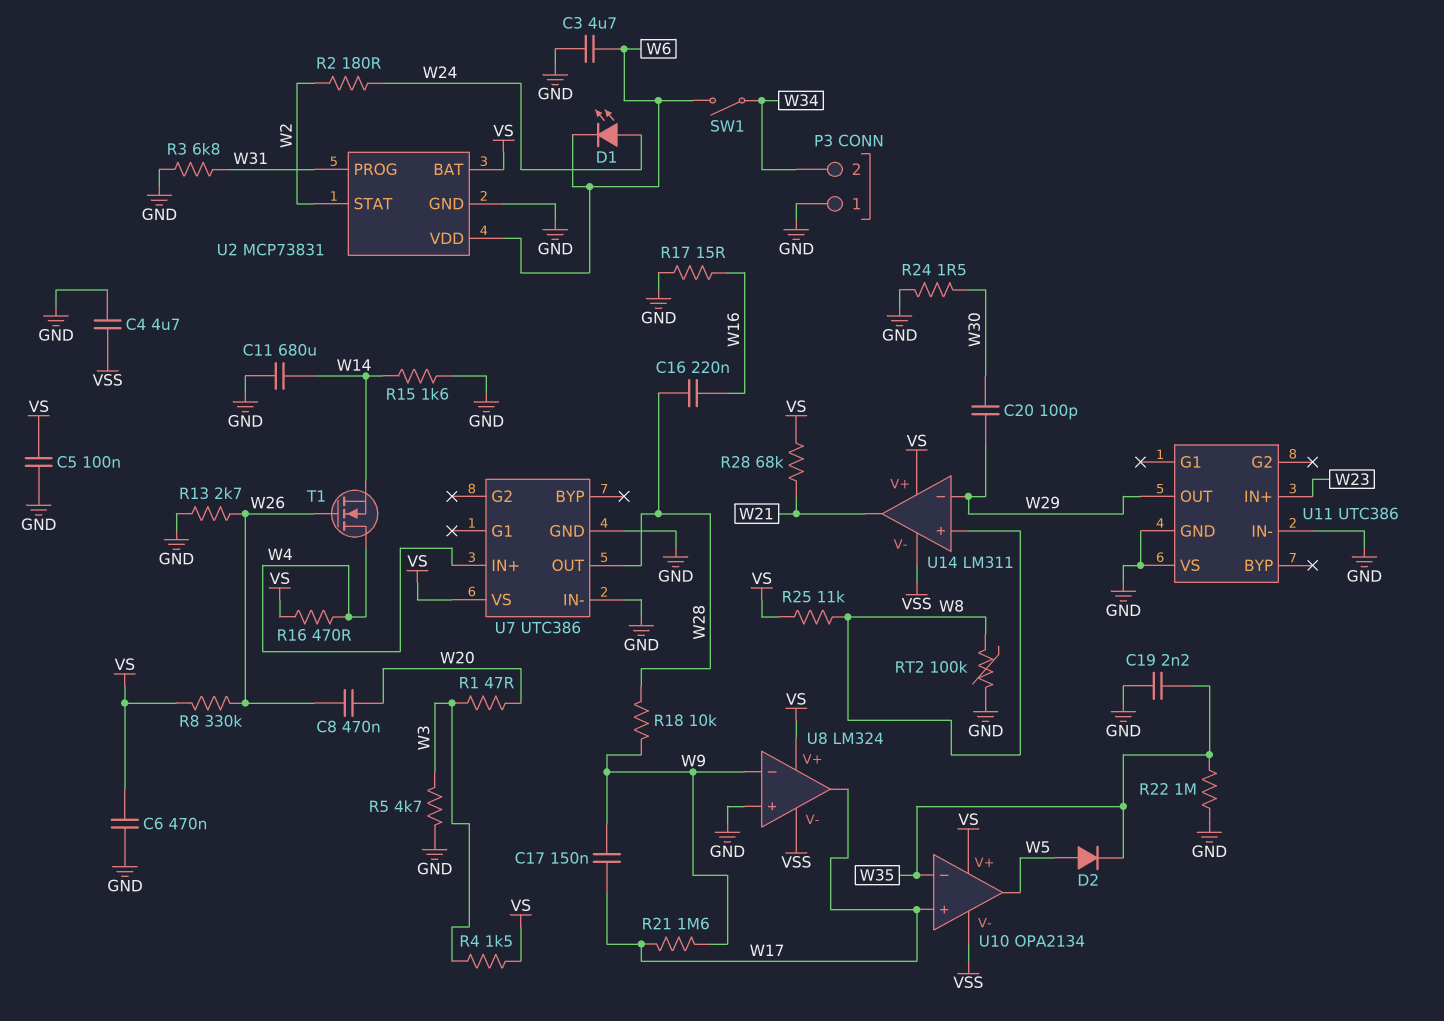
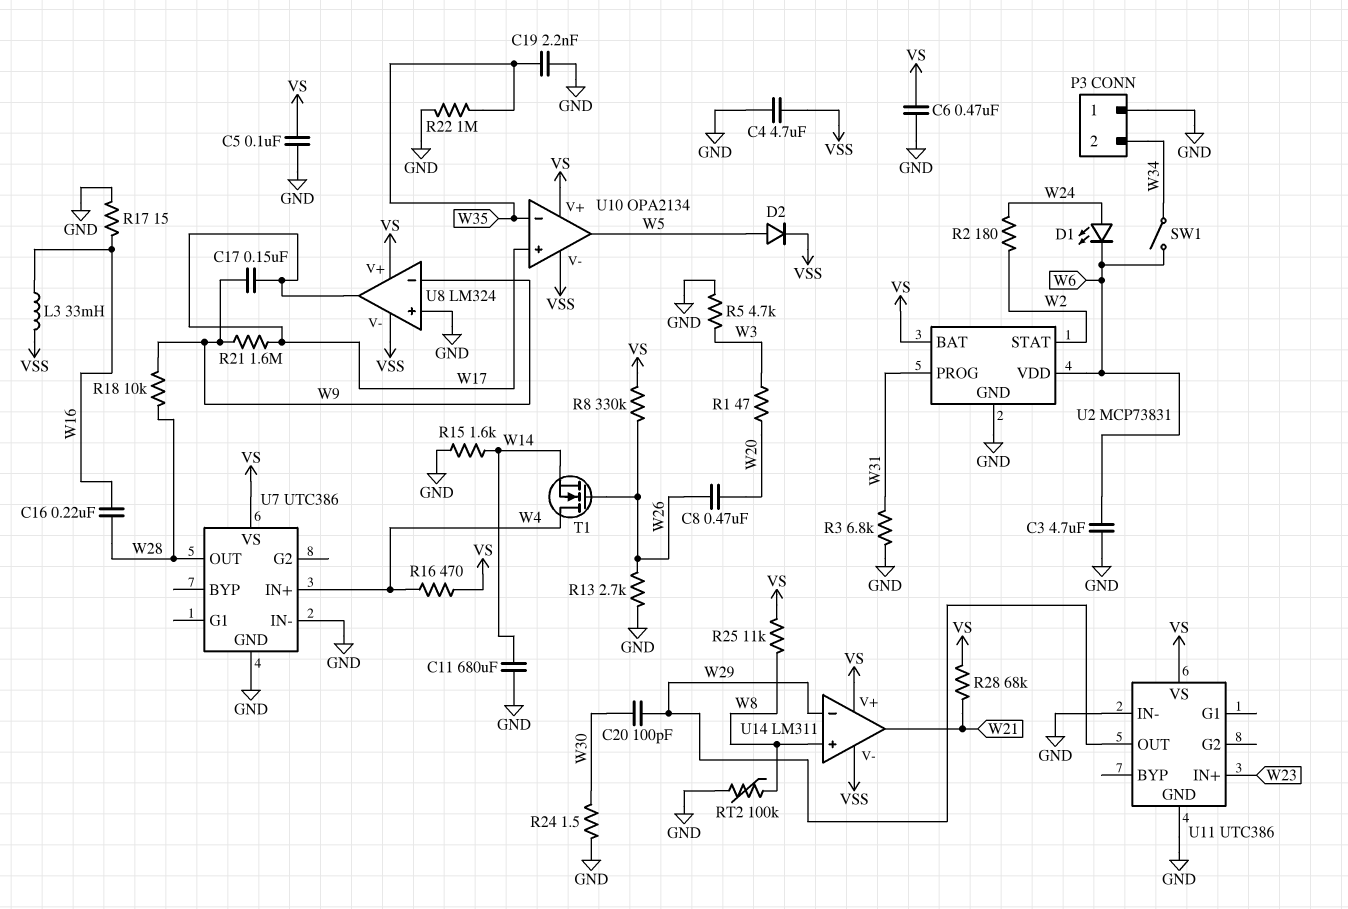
D2: diode (A W5, K W35) -> diode (A W5, K VSS)
L3: none -> 33mH (VSS, W16)
R4: 1.5k (VS, W3) -> none
U11 pin VS: GND -> VS

